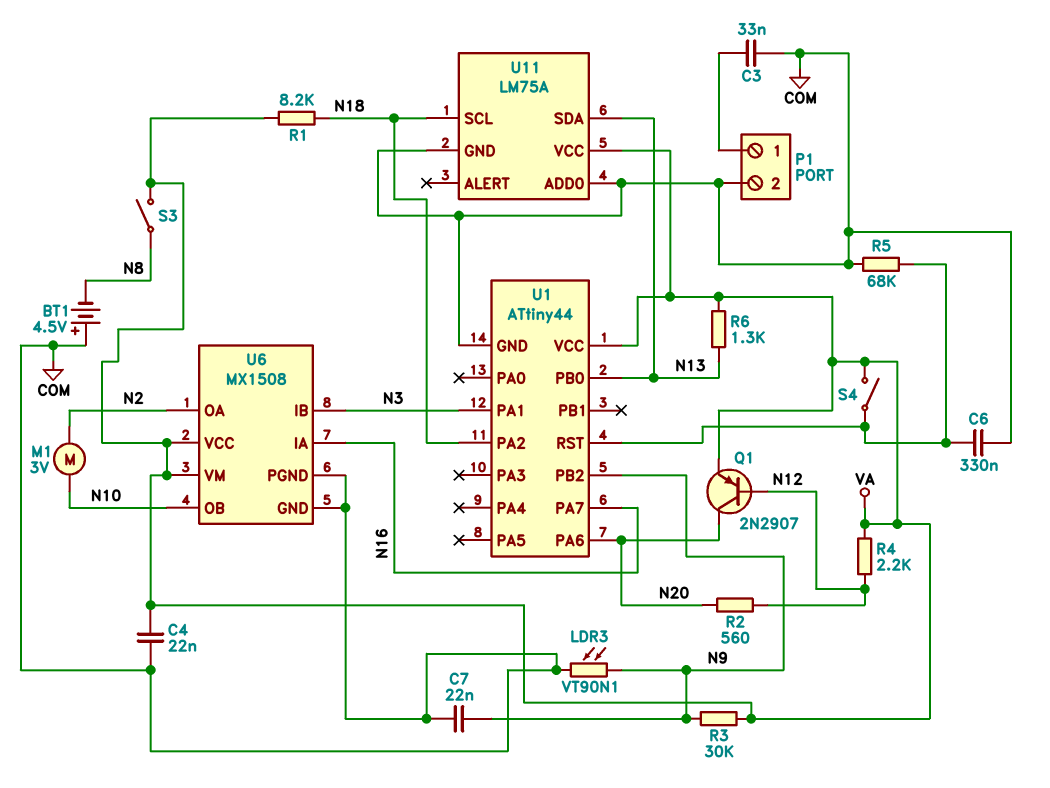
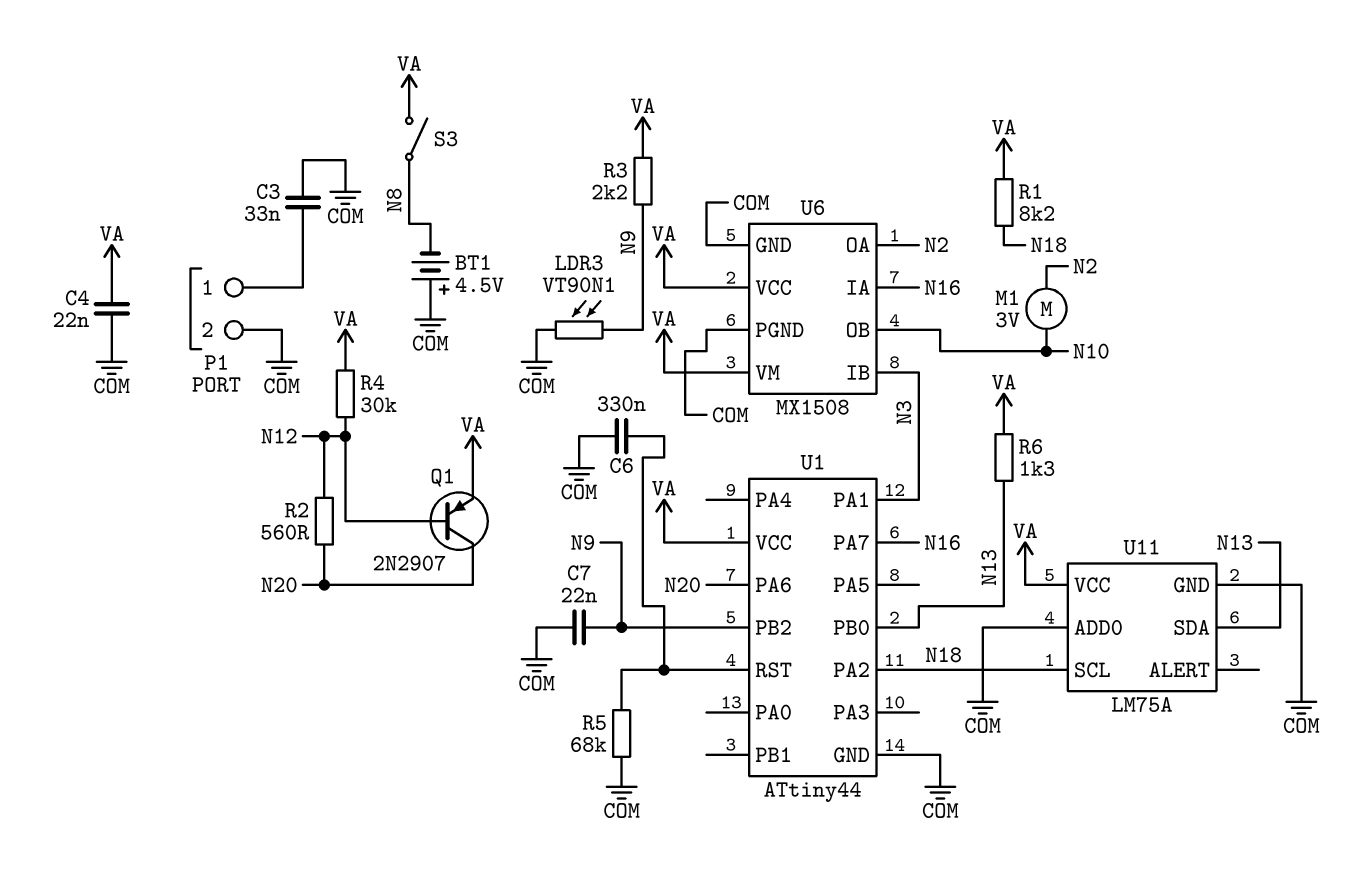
R3: 30k (N9, VA) -> 2.2k (N9, VA)
R4: 2.2k (N12, VA) -> 30k (N12, VA)
S4: switch (U1/RST, VA) -> none

